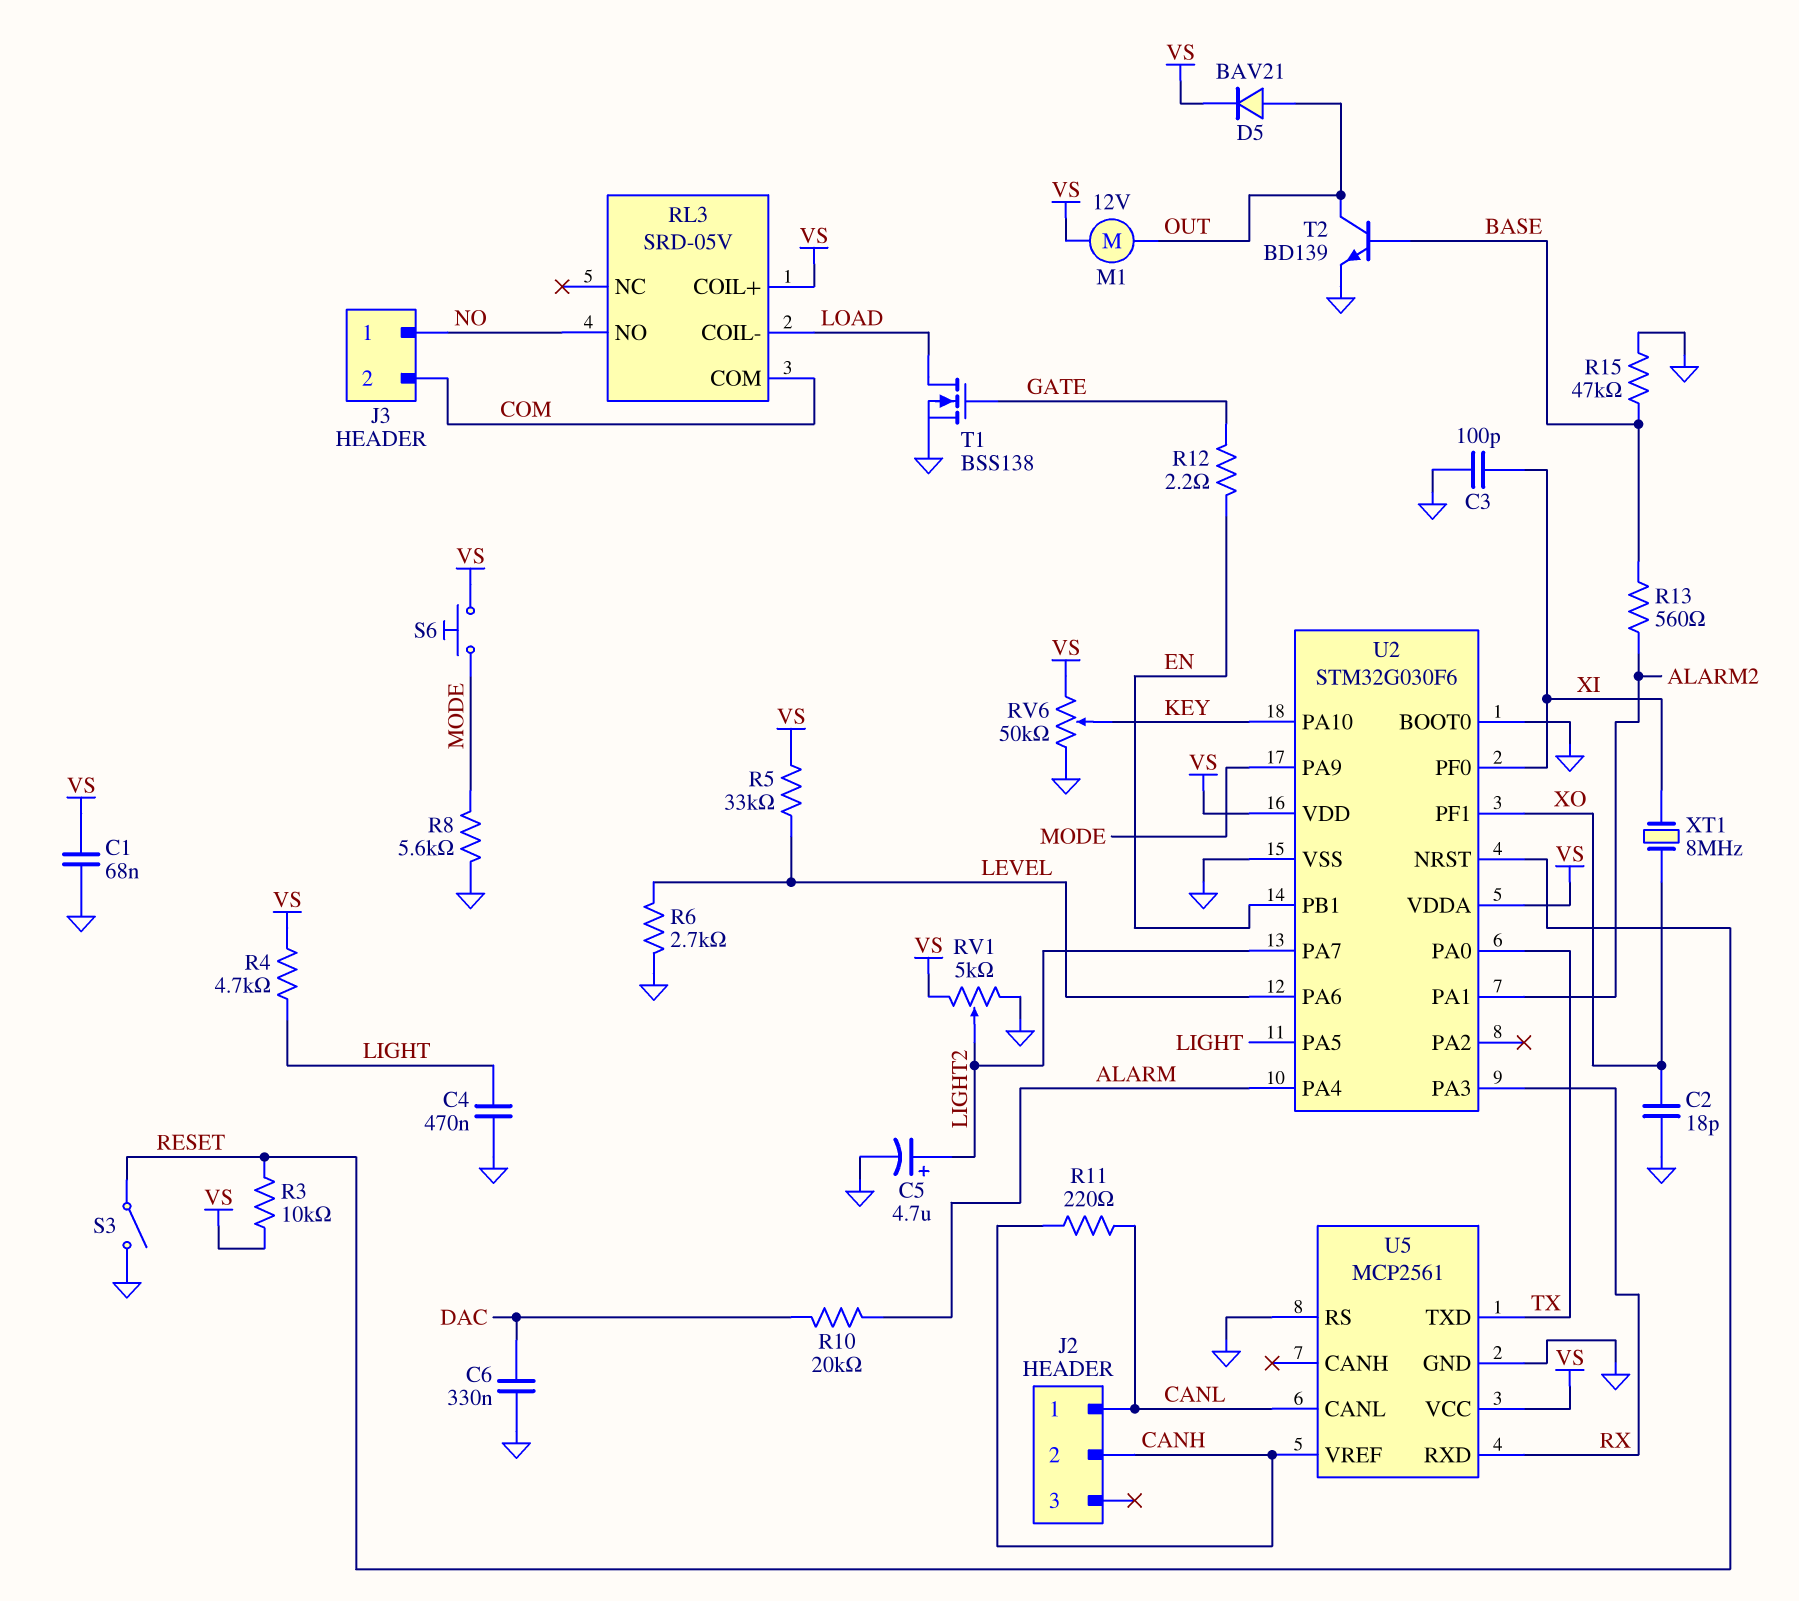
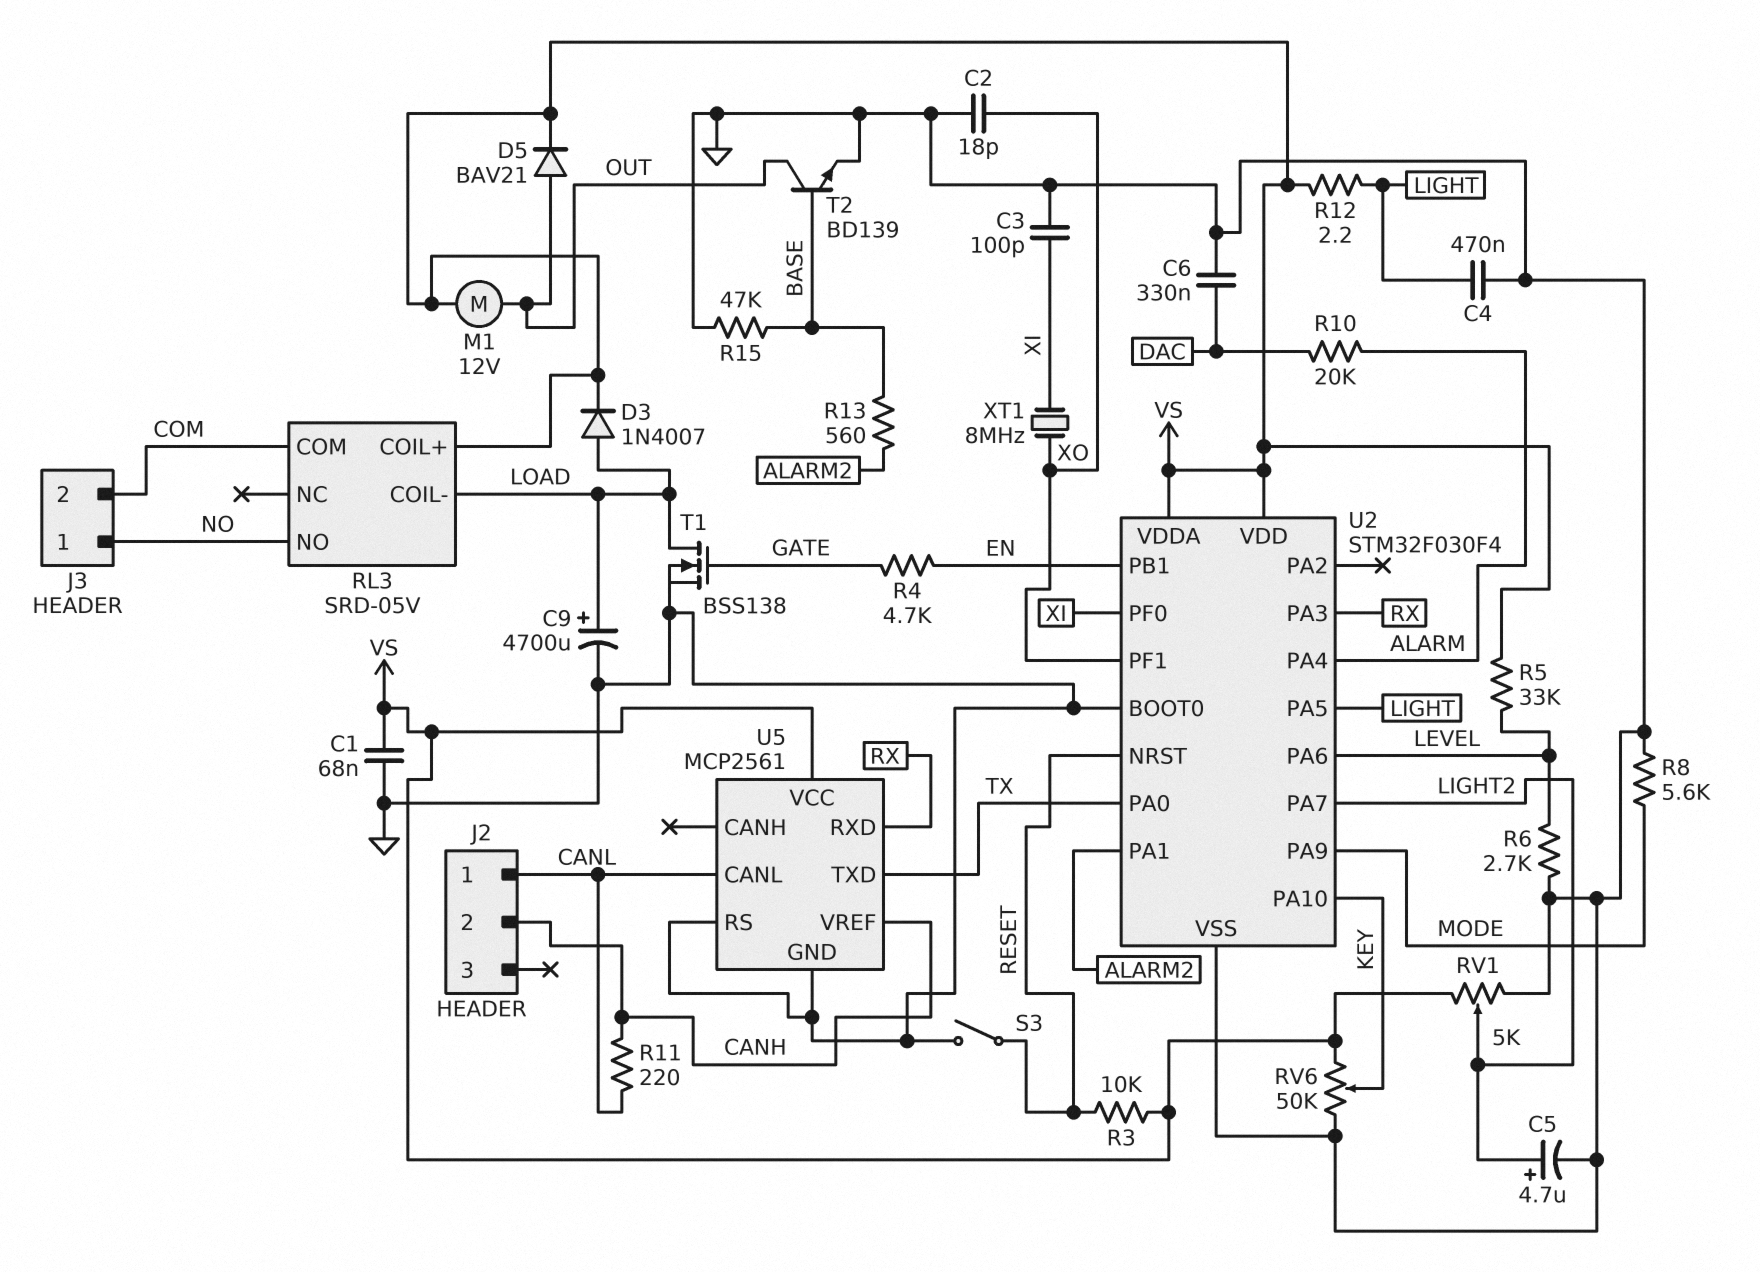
C9: none -> 4700uF (plus LOAD, minus GND)
D3: none -> diode 1N4007 (A LOAD, K VS)
R4: 4.7k (LIGHT, VS) -> 4.7k (EN, GATE)
R12: 2.2 (EN, GATE) -> 2.2 (LIGHT, VS)
S6: button (MODE, VS) -> none
U2: STM32G030F6 -> STM32F030F4

